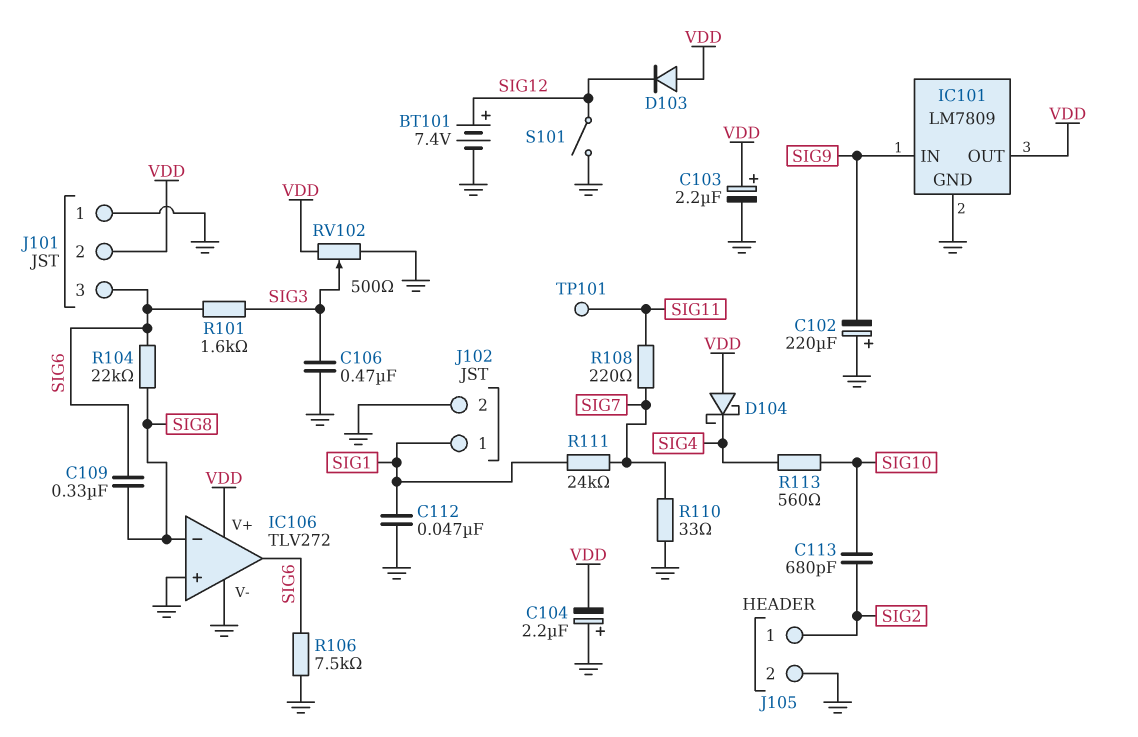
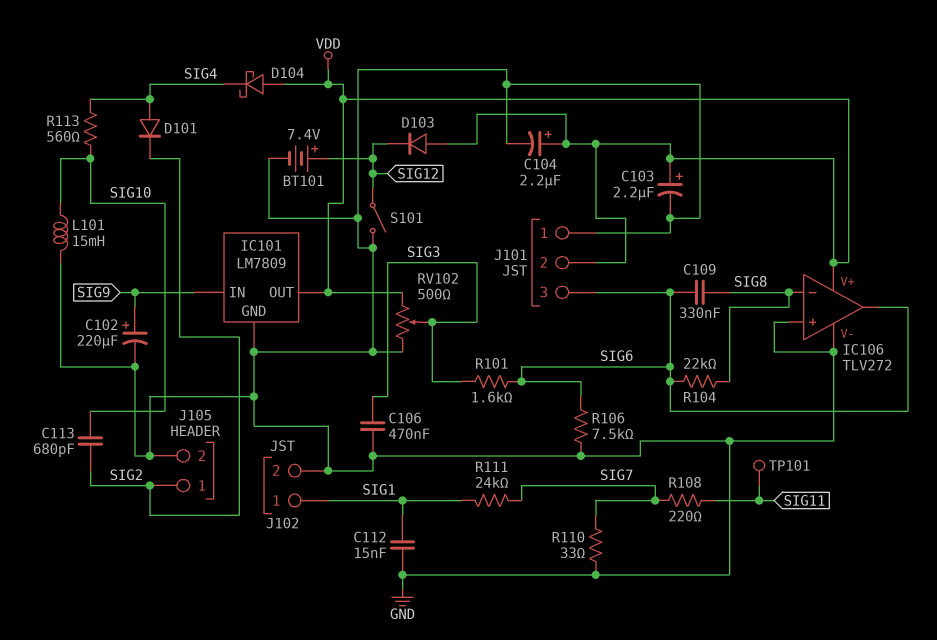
C102: 220uF (plus GND, minus SIG9) -> 220uF (plus SIG9, minus GND)
C104: 2.2uF (plus GND, minus VDD) -> 2.2uF (plus VDD, minus GND)
C112: 47nF (GND, SIG1) -> 15nF (GND, SIG1)
D101: none -> diode (A SIG4, K SIG2)
L101: none -> 15mH (GND, SIG10)

